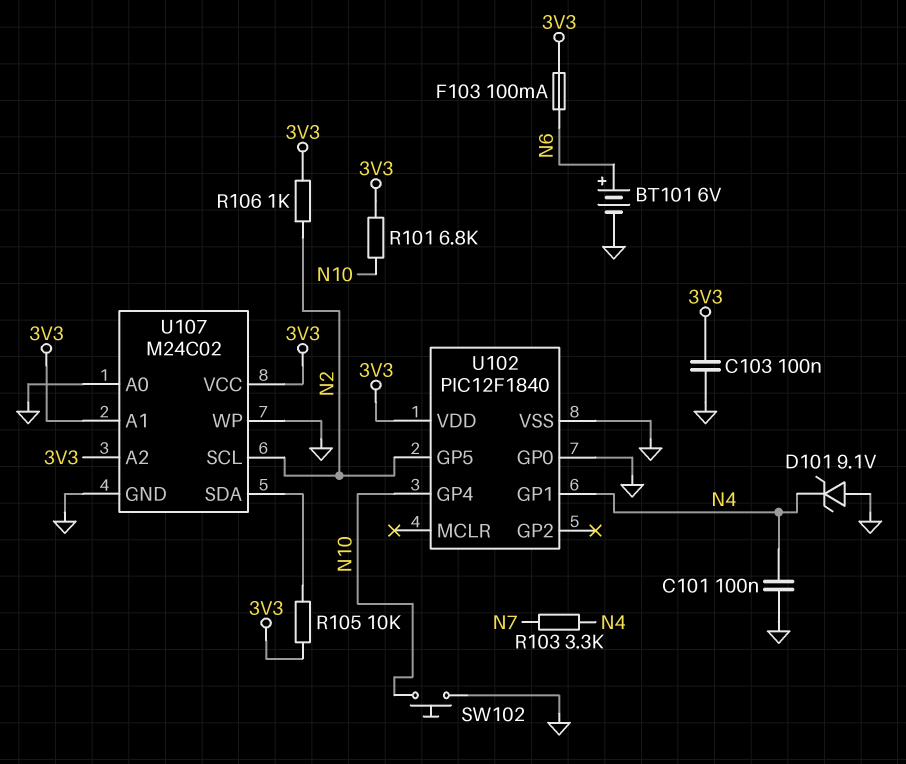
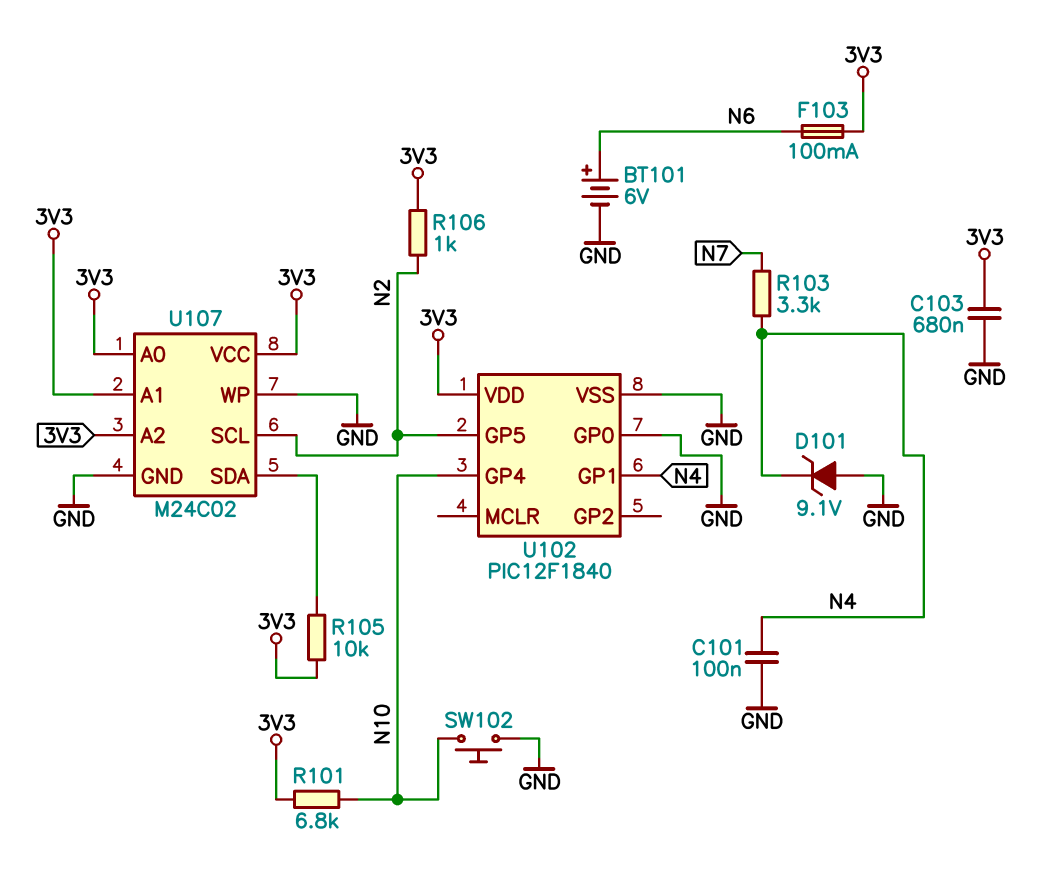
C103: 100nF (3V3, GND) -> 680nF (3V3, GND)
U107 pin A0: GND -> 3V3

